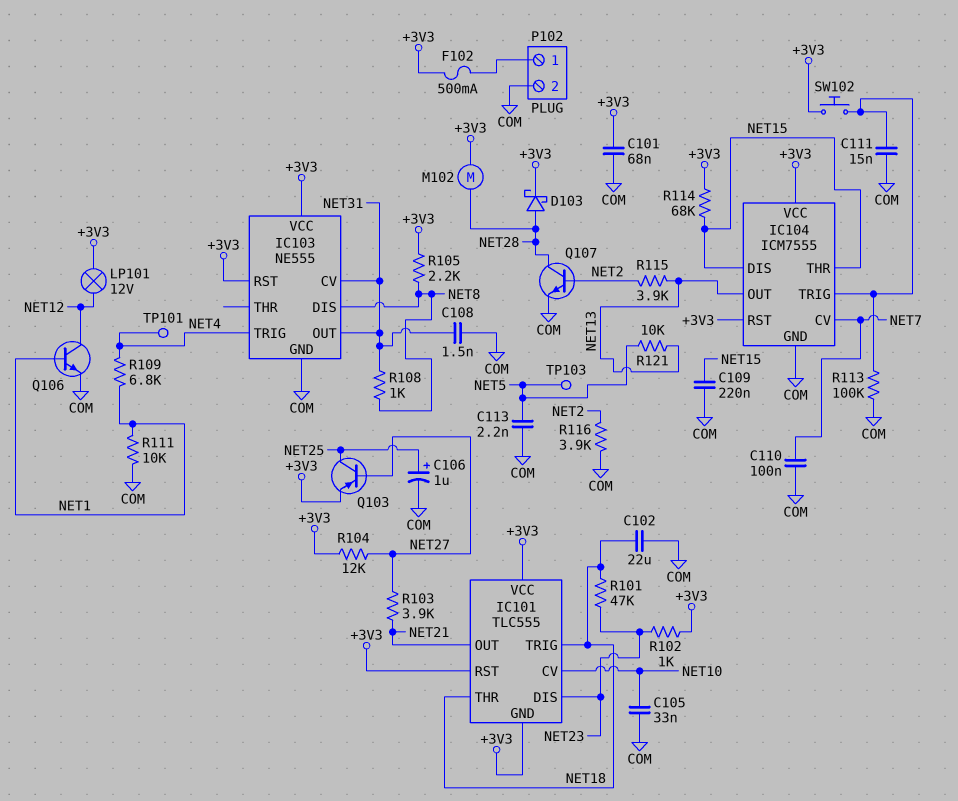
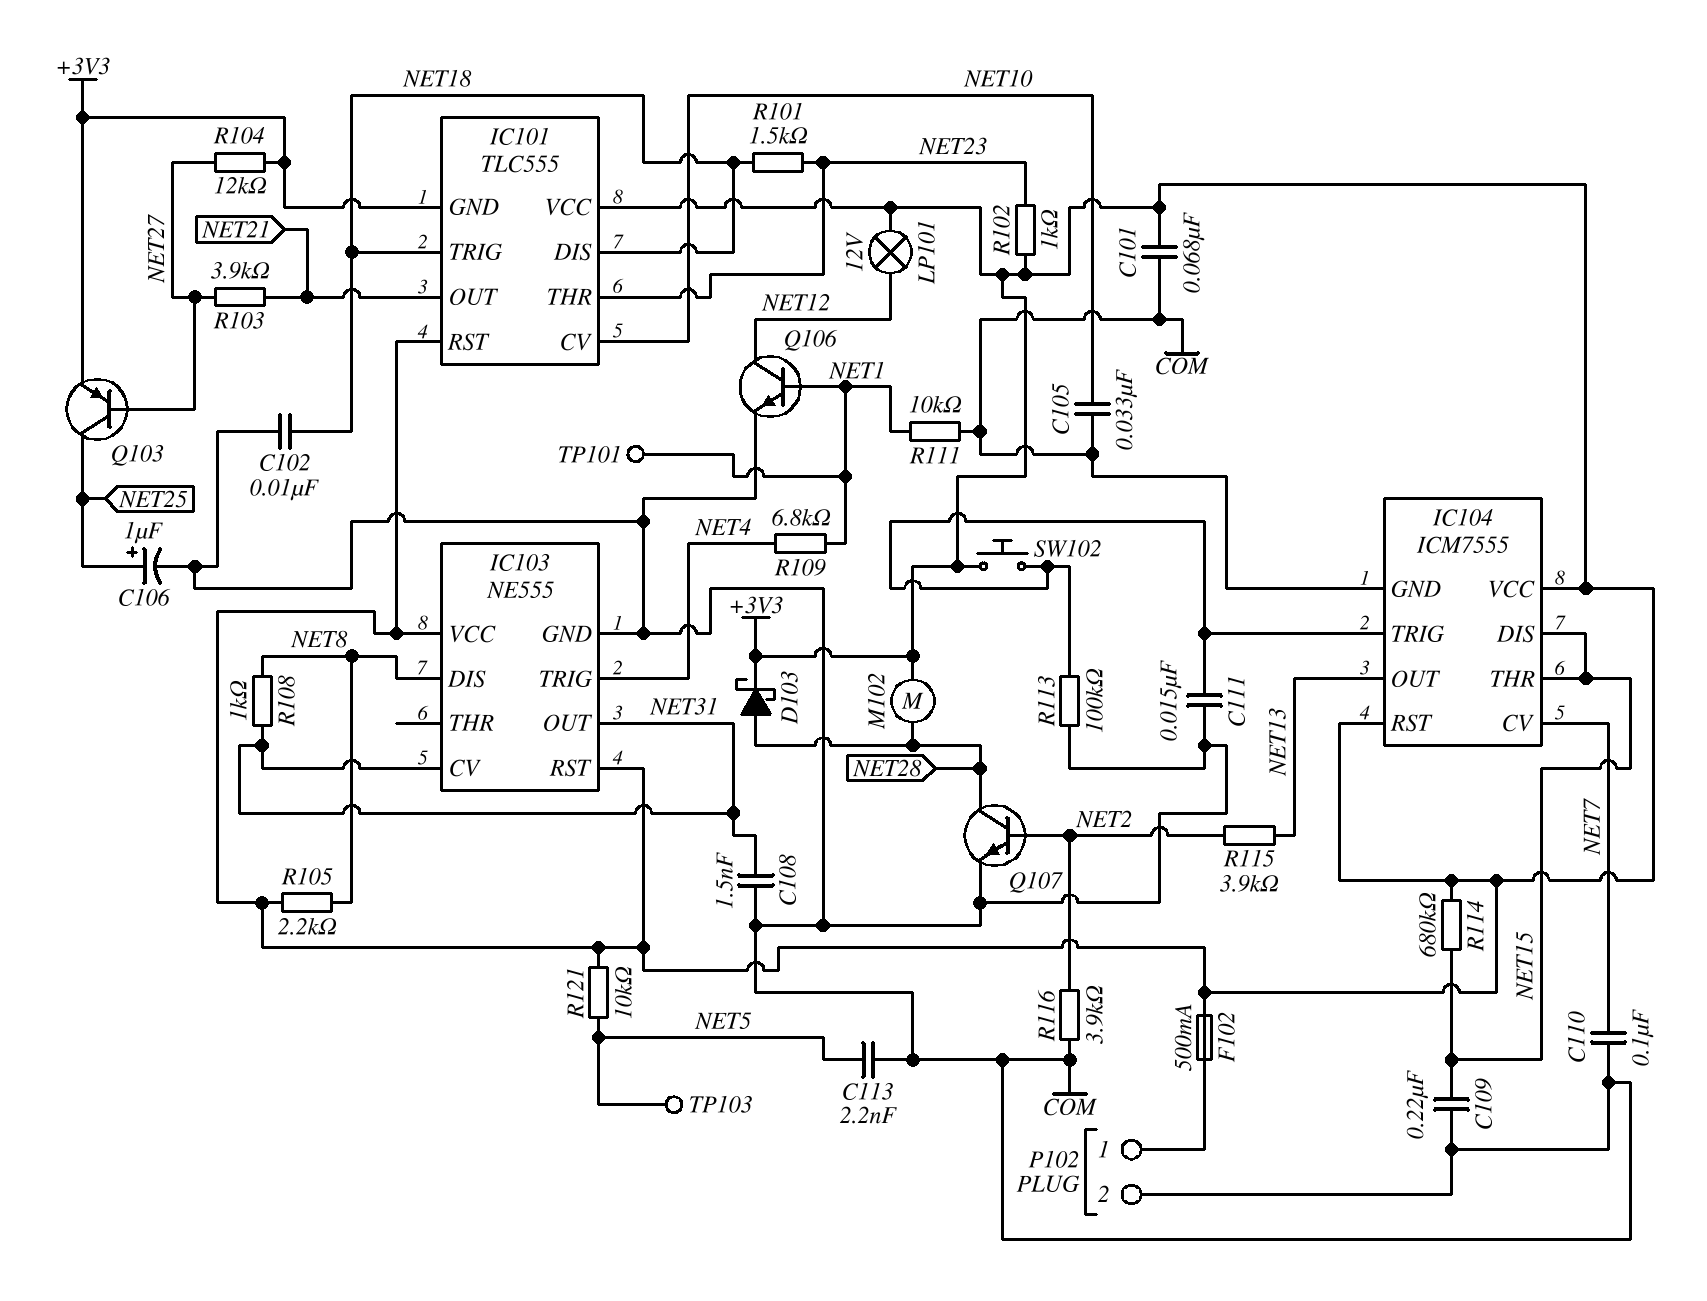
C102: 22uF (COM, NET18) -> 10nF (COM, NET18)
IC101 pin DIS: NET23 -> NET18
IC101 pin THR: NET18 -> NET23
R101: 47k (NET18, NET23) -> 1.5k (NET18, NET23)
R114: 68k (+3V3, NET15) -> 680k (+3V3, NET15)
R121: 10k (NET5, NET13) -> 10k (+3V3, NET5)
TP101: test point (NET4) -> test point (NET1)

